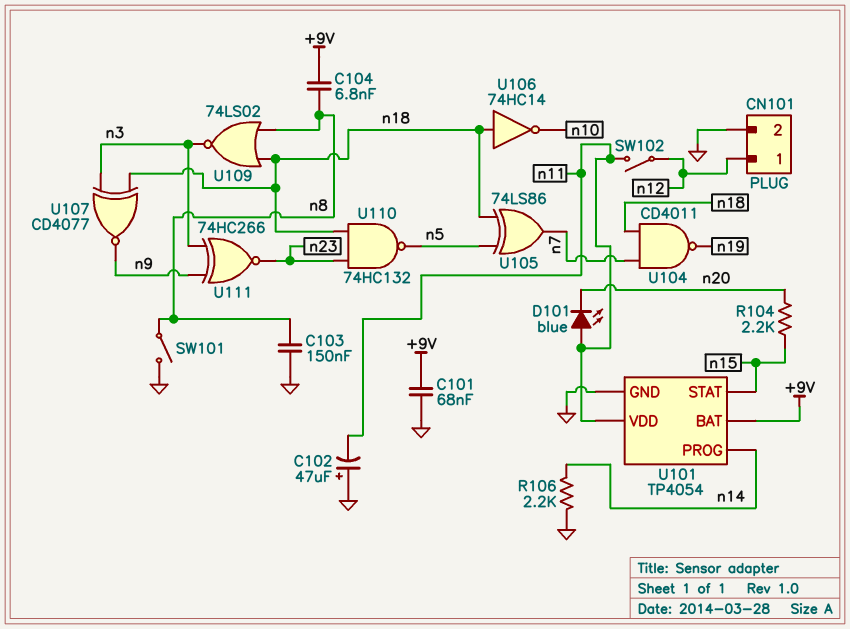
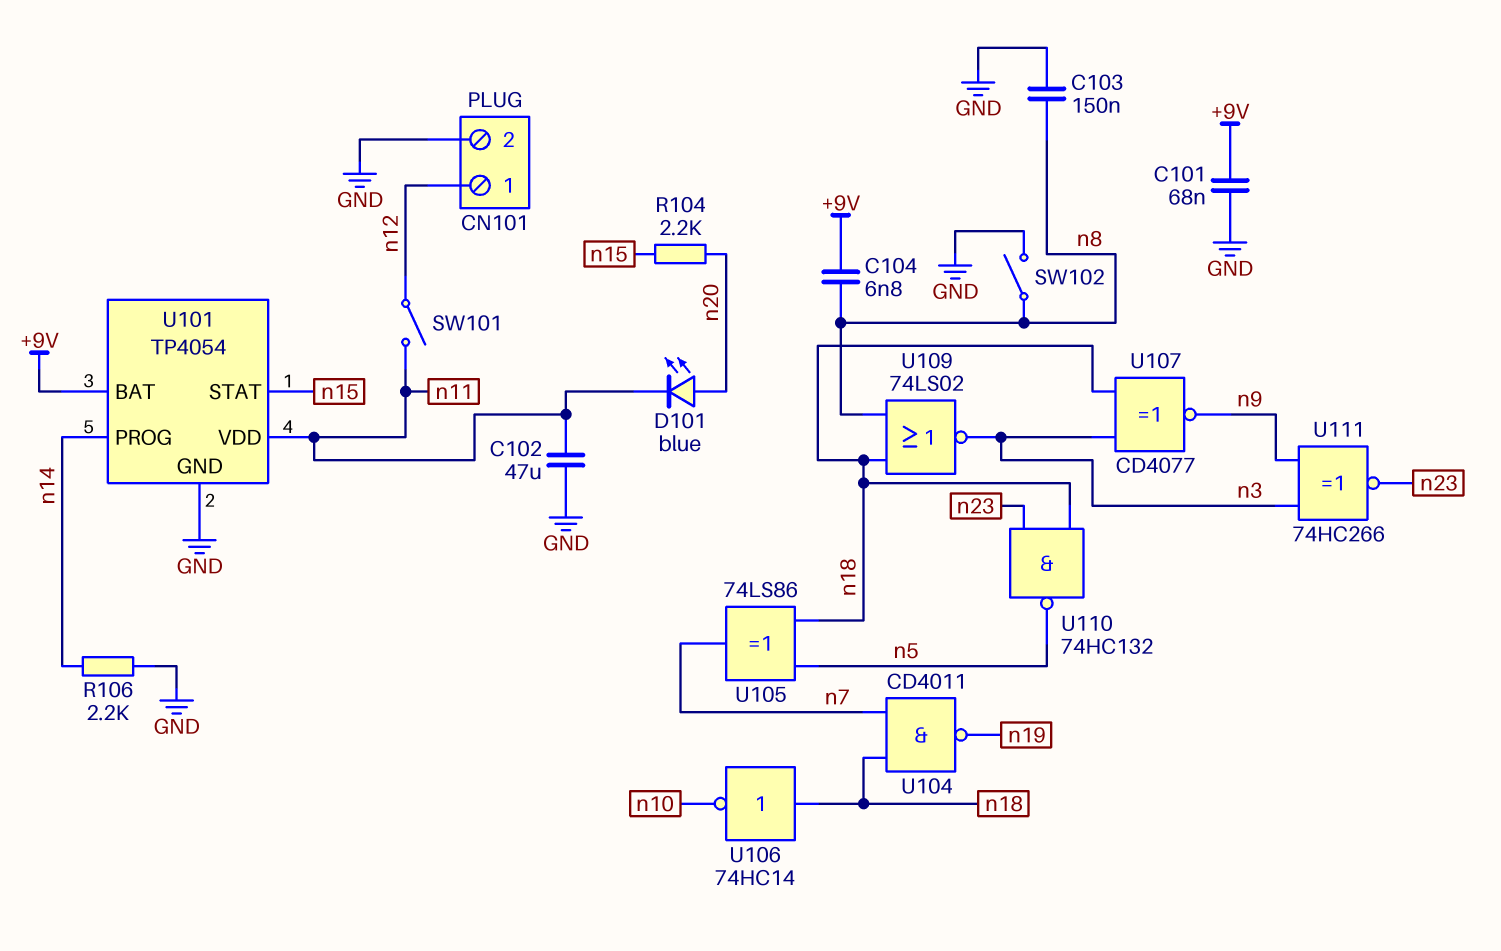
C102: 47uF (plus GND, minus n11) -> 47uF (GND, n11)
D101: LED blue (A n11, K n20) -> LED blue (A n20, K n11)
SW101: switch (GND, n8) -> switch (n11, n12)
SW102: switch (n11, n12) -> switch (GND, n8)

